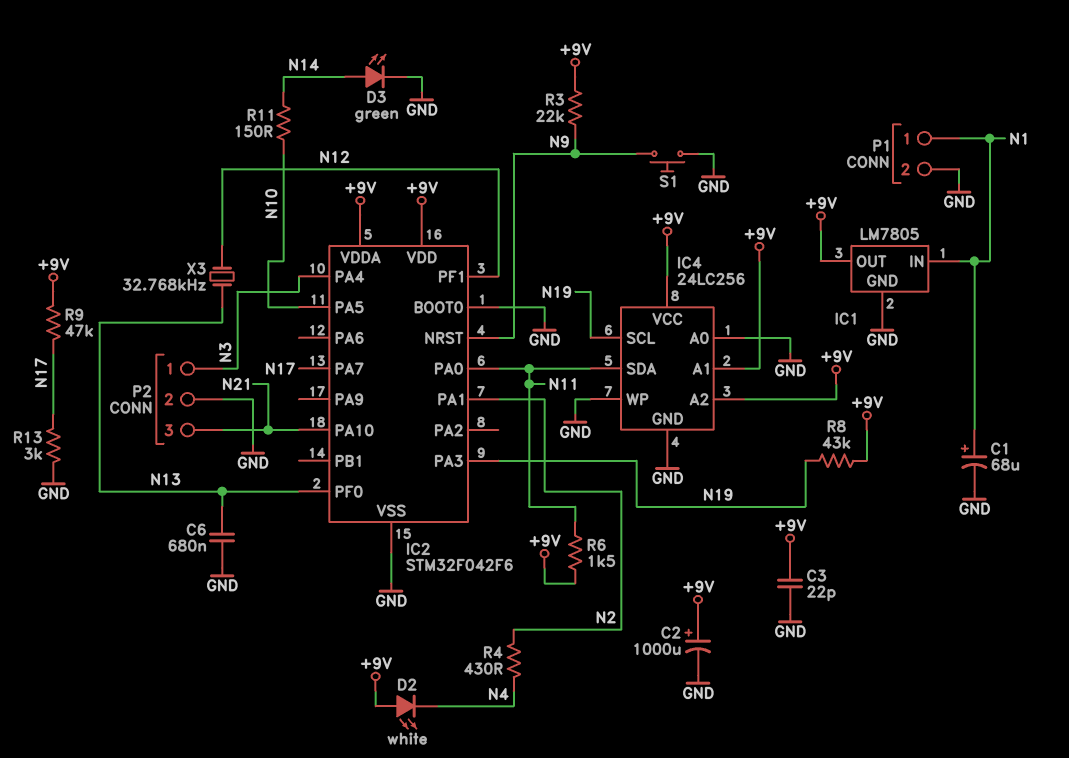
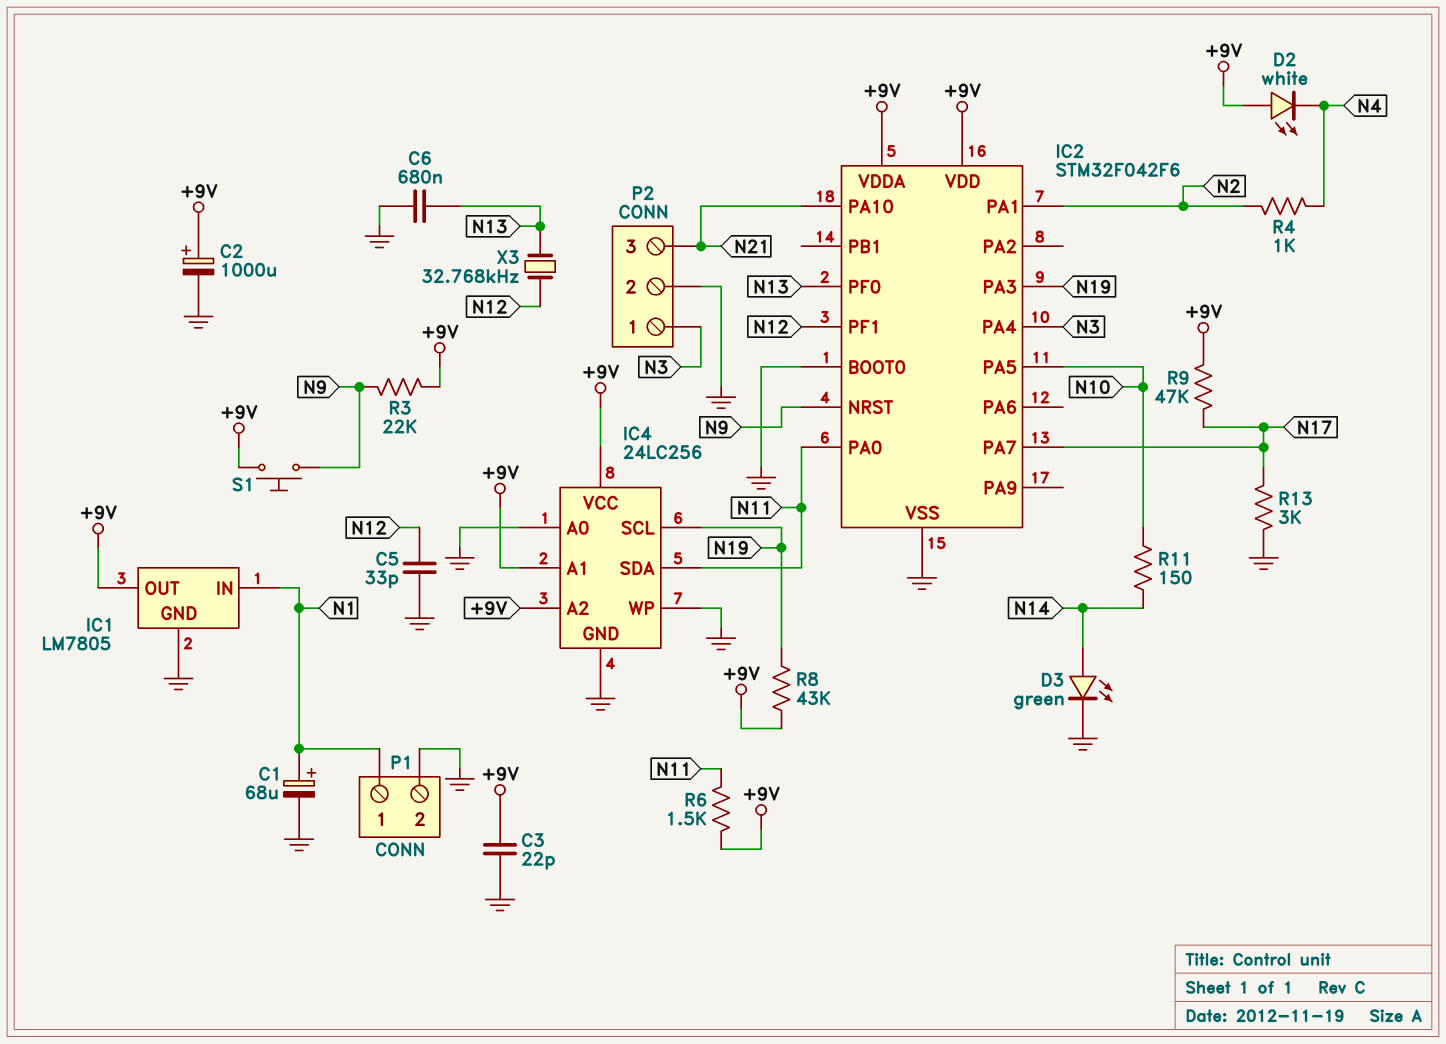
C5: none -> 33pF (GND, N12)
R4: 430 (N2, N4) -> 1k (N2, N4)
S1: button (GND, N9) -> button (+9V, N9)

